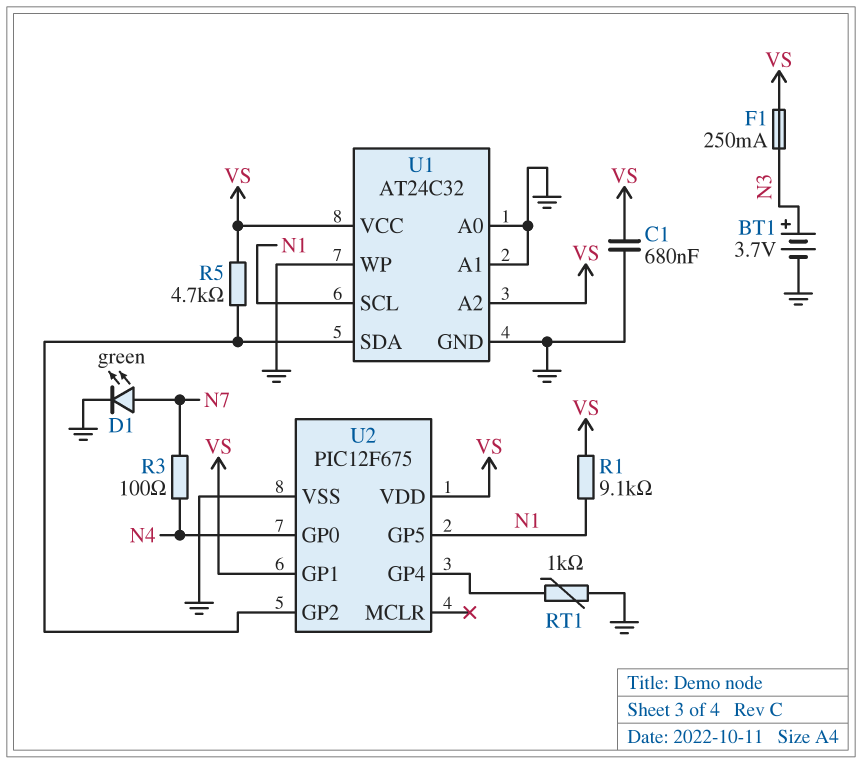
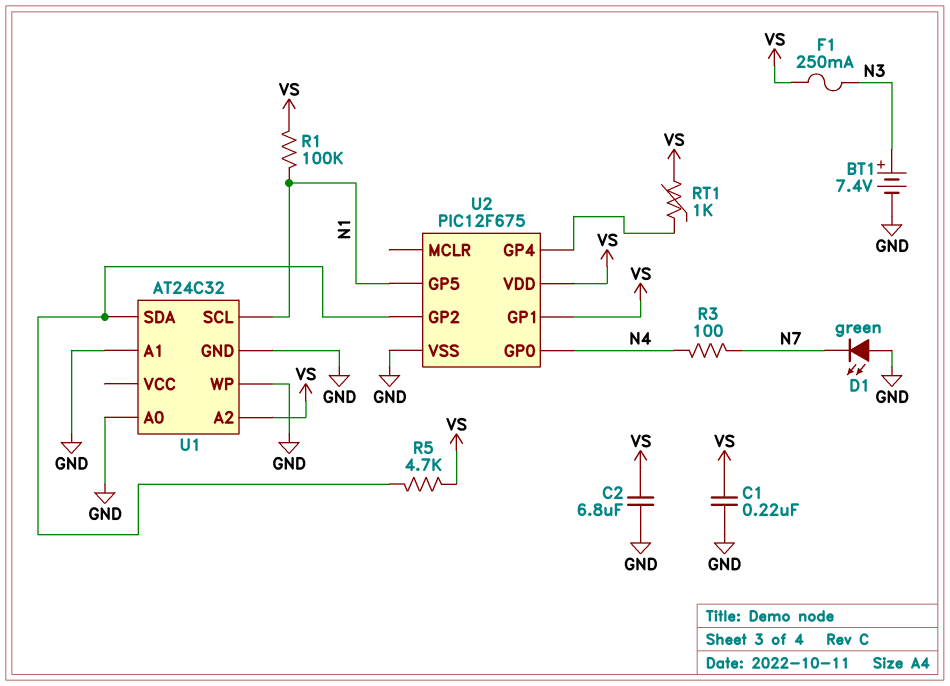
BT1: 3.7V (plus N3, minus GND) -> 7.4V (plus N3, minus GND)
C1: 680nF (GND, VS) -> 220nF (GND, VS)
C2: none -> 6.8uF (GND, VS)
D1: LED green (A N7, K GND) -> LED green (A GND, K N7)
R1: 9.1k (N1, VS) -> 100k (N1, VS)
RT1: 1k (GND, U2/GP4) -> 1k (U2/GP4, VS)
U1 pin VCC: VS -> none

